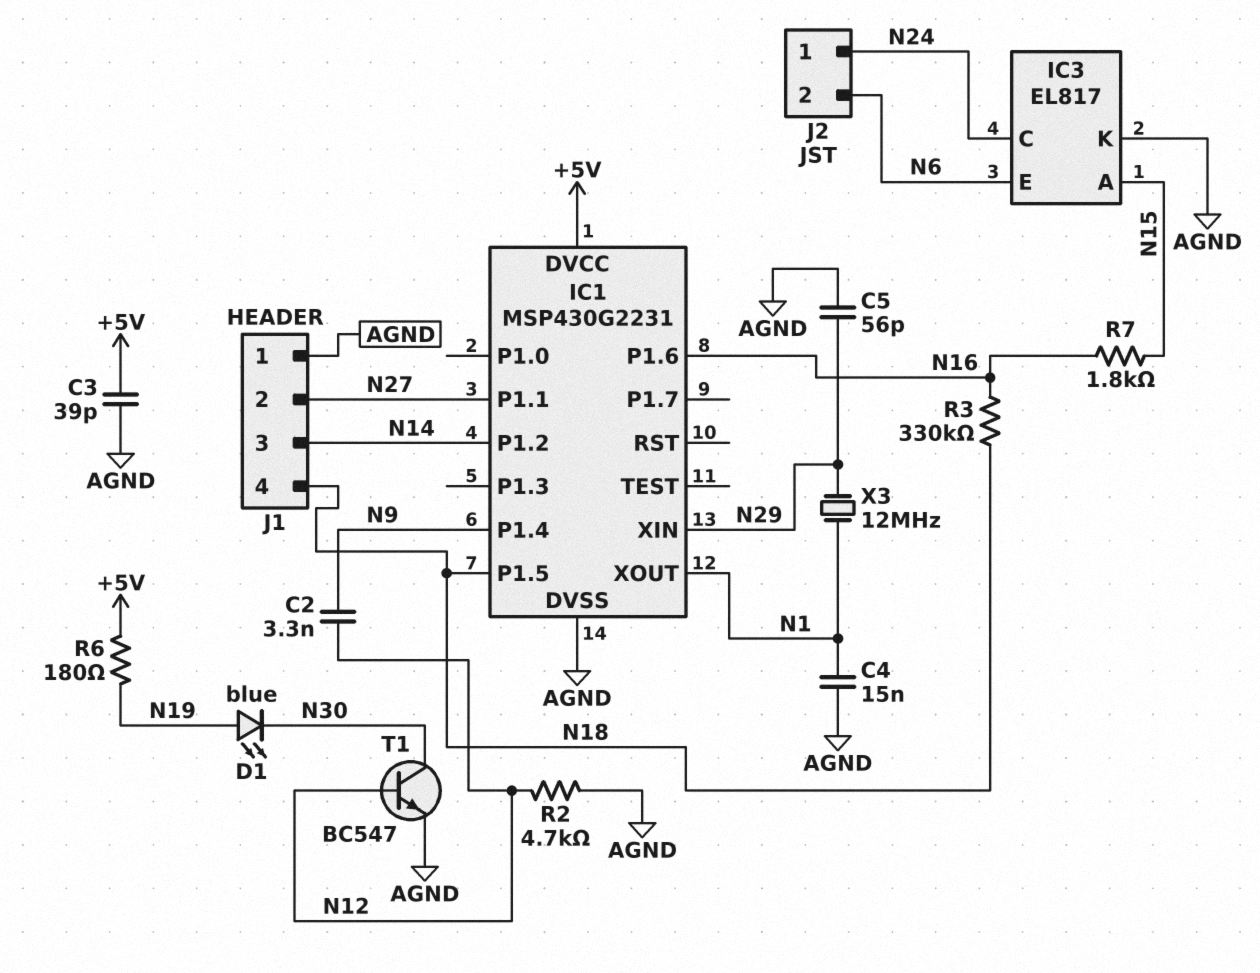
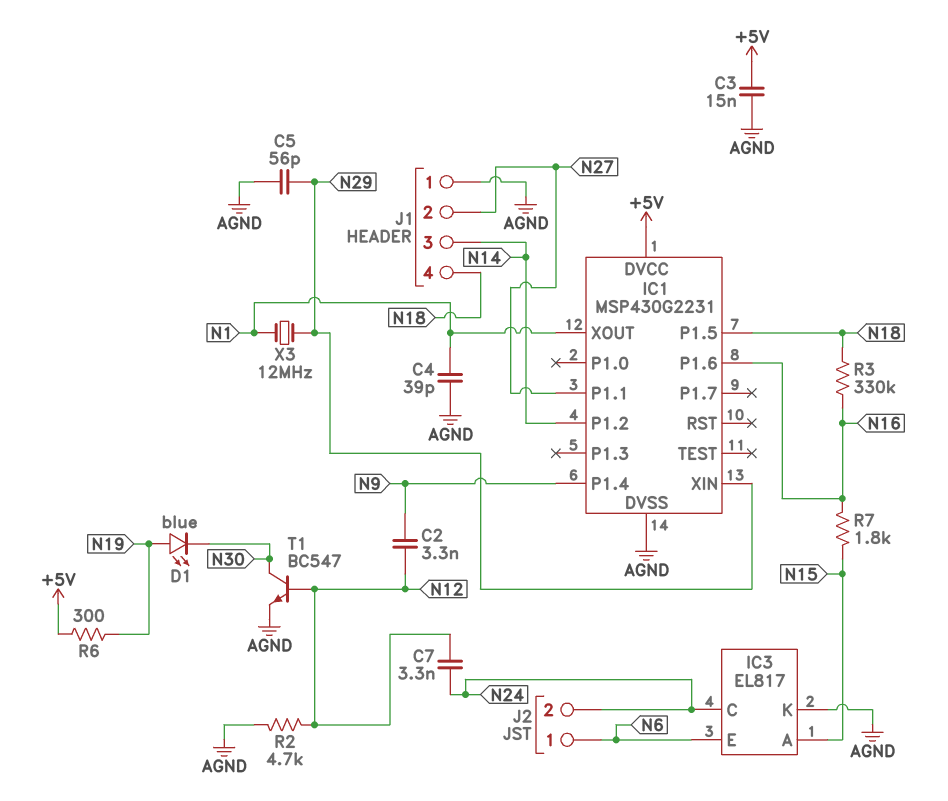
C3: 39pF (+5V, AGND) -> 15nF (+5V, AGND)
C4: 15nF (AGND, N1) -> 39pF (AGND, N1)
C7: none -> 3.3nF (N12, N24)
J2 pin 1: N24 -> N6
J2 pin 2: N6 -> N24
R6: 180 (+5V, N19) -> 300 (+5V, N19)

